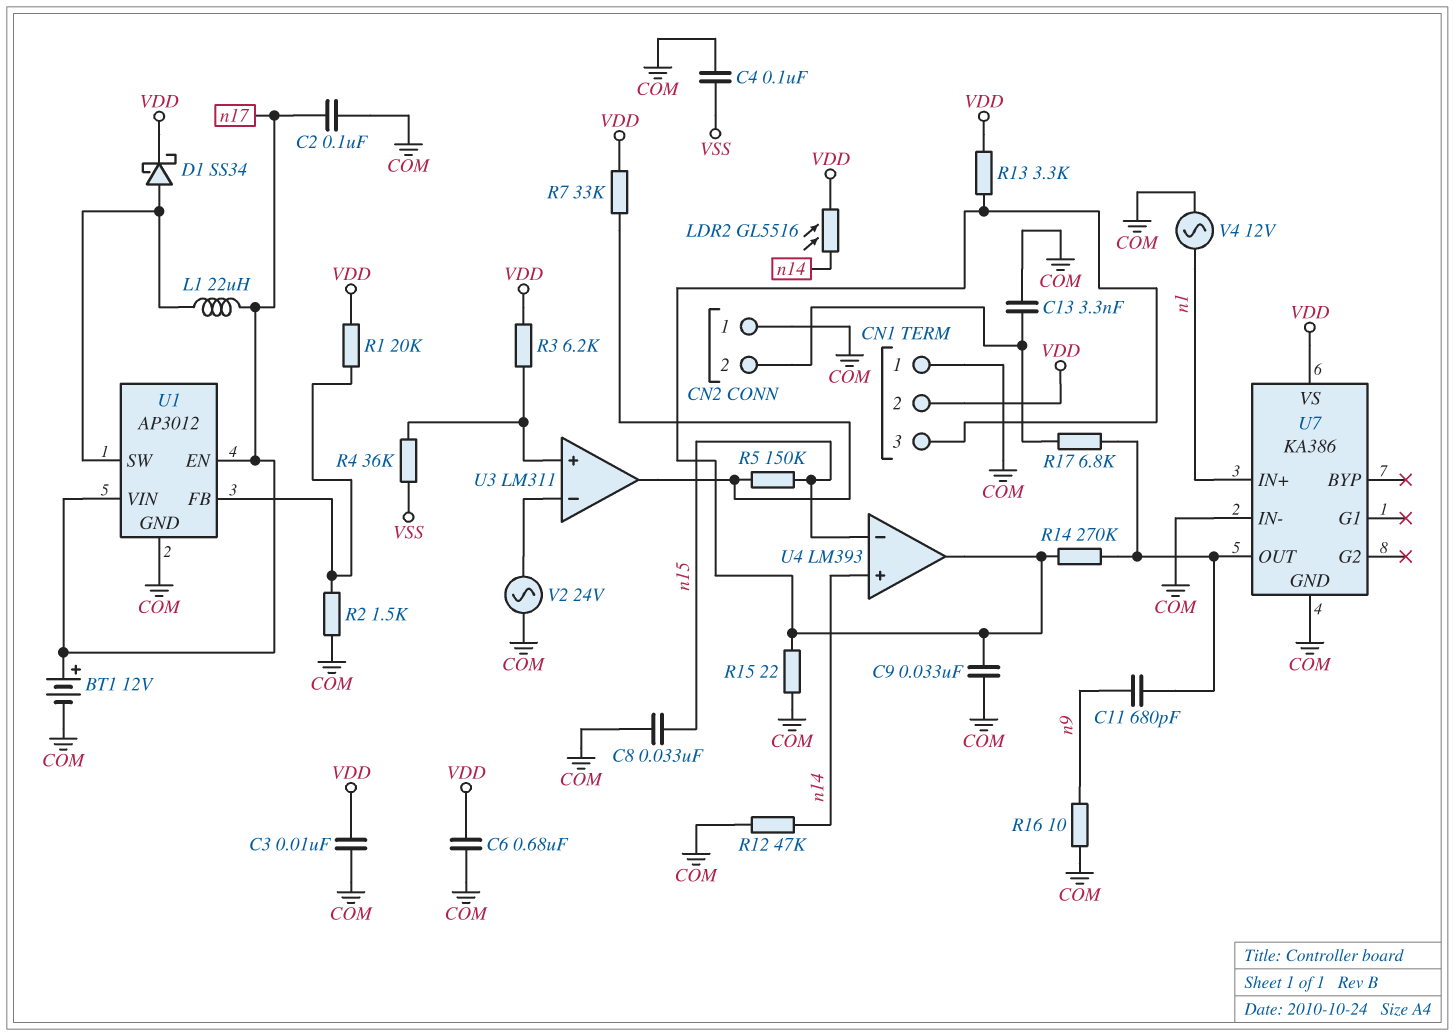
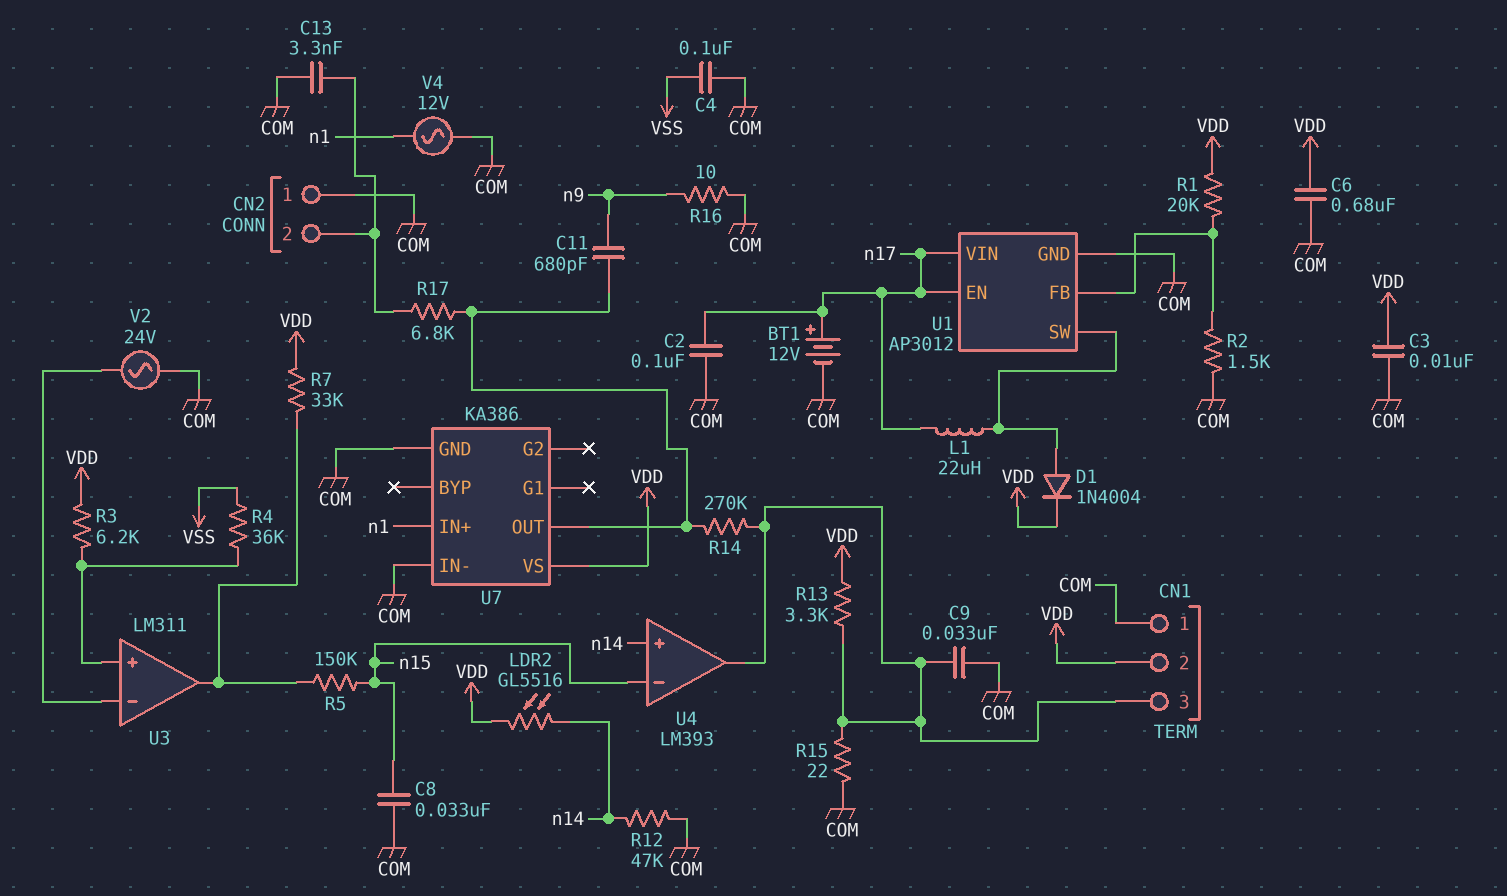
D1: schottky SS34 (A U1/SW, K VDD) -> diode 1N4004 (A U1/SW, K VDD)

